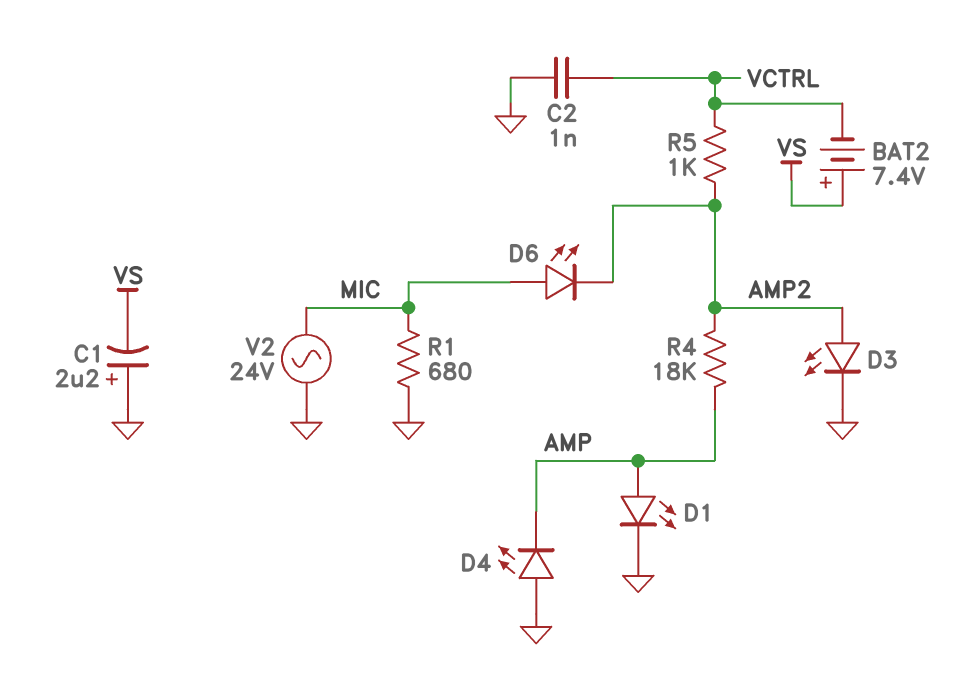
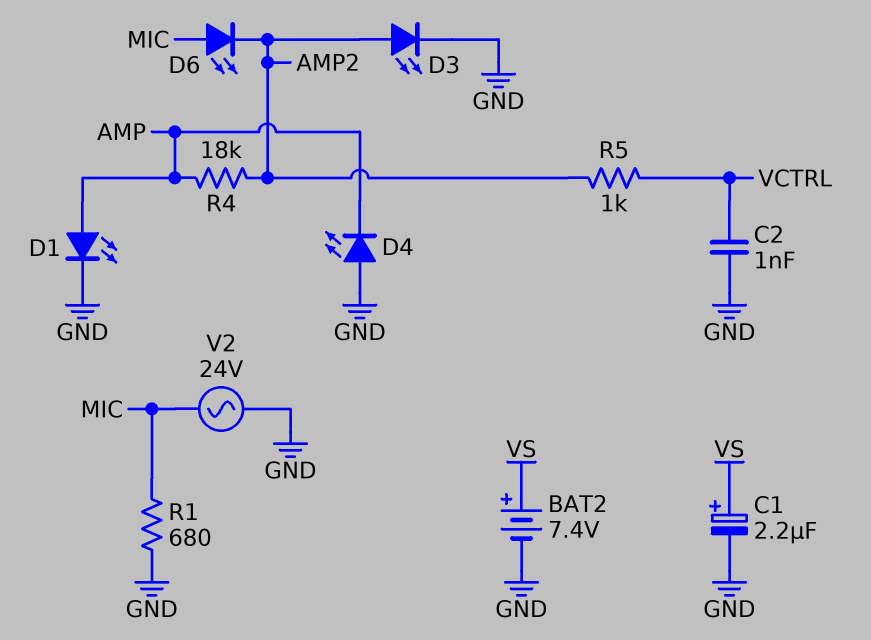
BAT2: 7.4V (plus VS, minus VCTRL) -> 7.4V (plus VS, minus GND)
C1: 2.2uF (plus GND, minus VS) -> 2.2uF (plus VS, minus GND)

